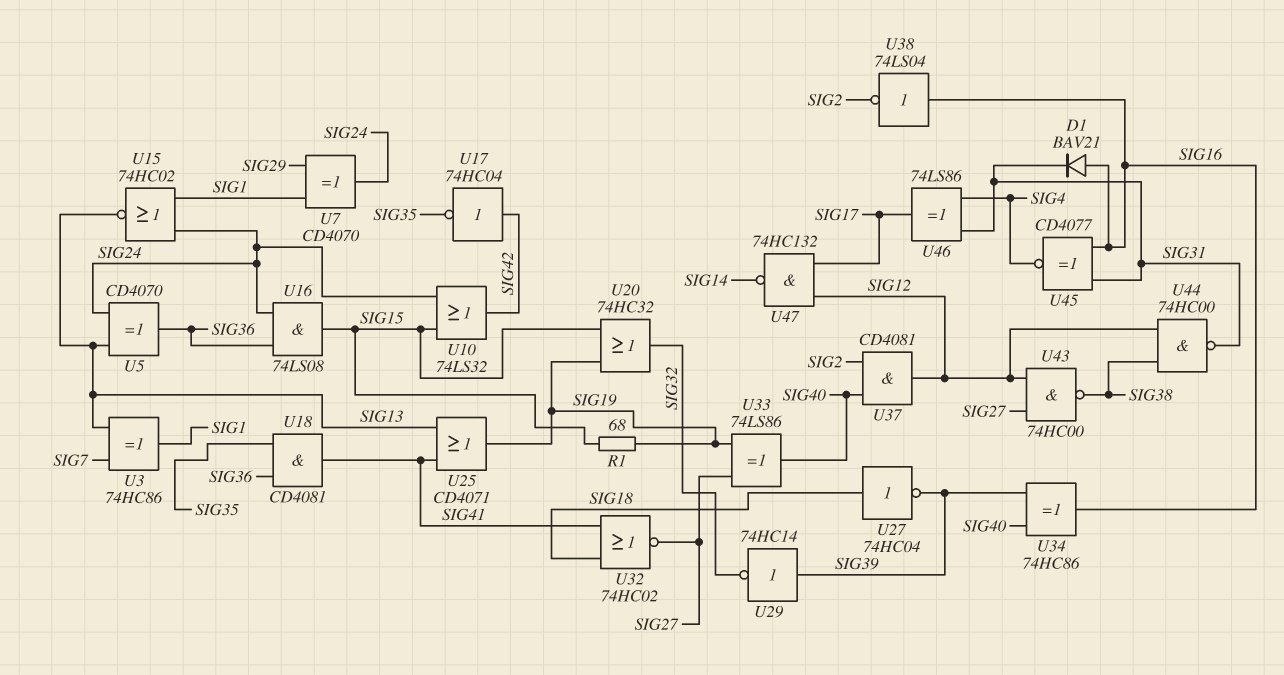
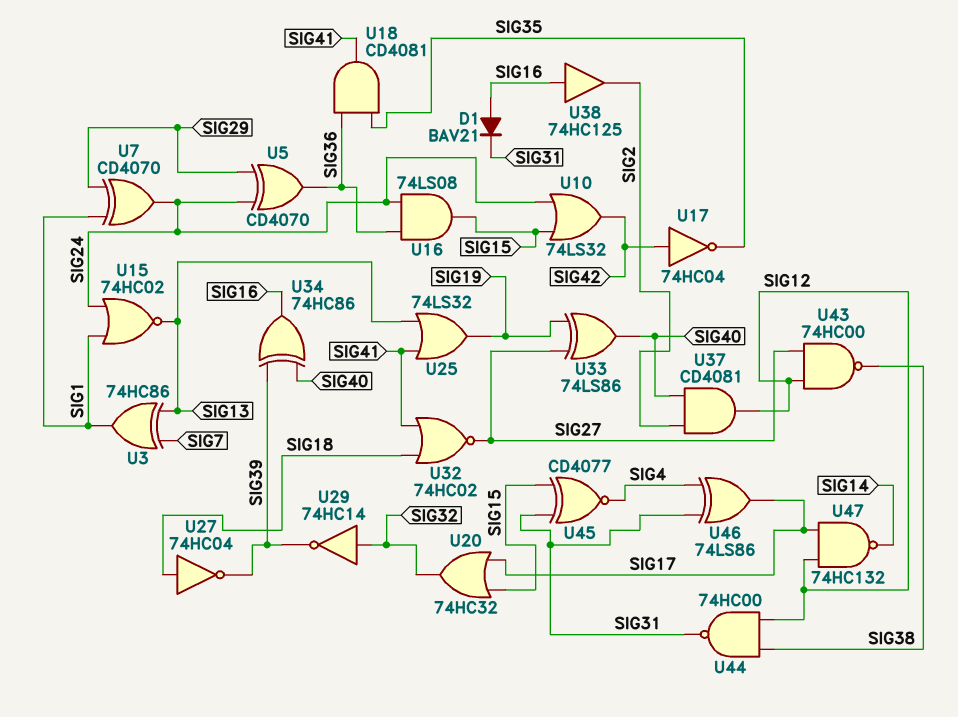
R1: 68 (SIG15, SIG19) -> none
U5: XOR CD4070 (in SIG13, in SIG24, out SIG36) -> XOR CD4070 (in SIG24, in SIG29, out SIG36)
U20: OR 74HC32 (in SIG15, in SIG19, out SIG32) -> OR 74HC32 (in SIG15, in SIG17, out SIG32)
U25: OR CD4071 (in SIG13, in SIG41, out SIG19) -> OR 74LS32 (in SIG13, in SIG41, out SIG19)
U29: NOT 74HC14 (in SIG39, out SIG32) -> NOT 74HC14 (in SIG32, out SIG39)
U38: NOT 74LS04 (in SIG16, out SIG2) -> buffer 74HC125 (in SIG16, out SIG2)
U45: XNOR CD4077 (in SIG16, in SIG31, out SIG4) -> XNOR CD4077 (in SIG15, in SIG31, out SIG4)

